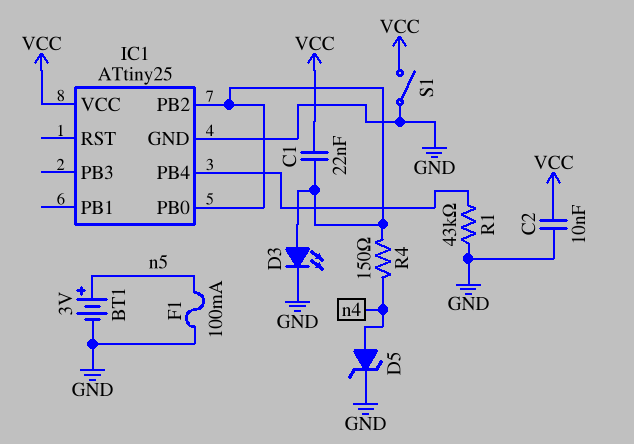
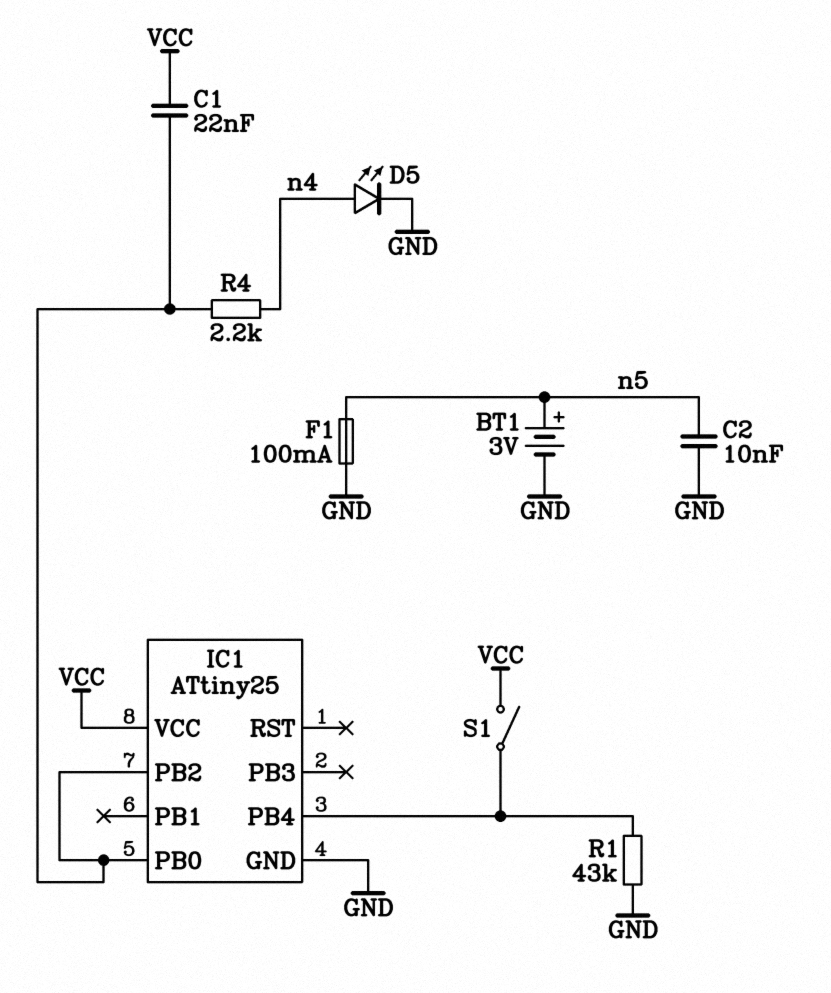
C2: 10nF (GND, VCC) -> 10nF (GND, n5)
D3: LED (A IC1/PB0, K GND) -> none
D5: zener (A n4, K GND) -> LED (A n4, K GND)
R4: 150 (IC1/PB0, n4) -> 2.2k (IC1/PB0, n4)
S1: switch (GND, VCC) -> switch (IC1/PB4, VCC)

